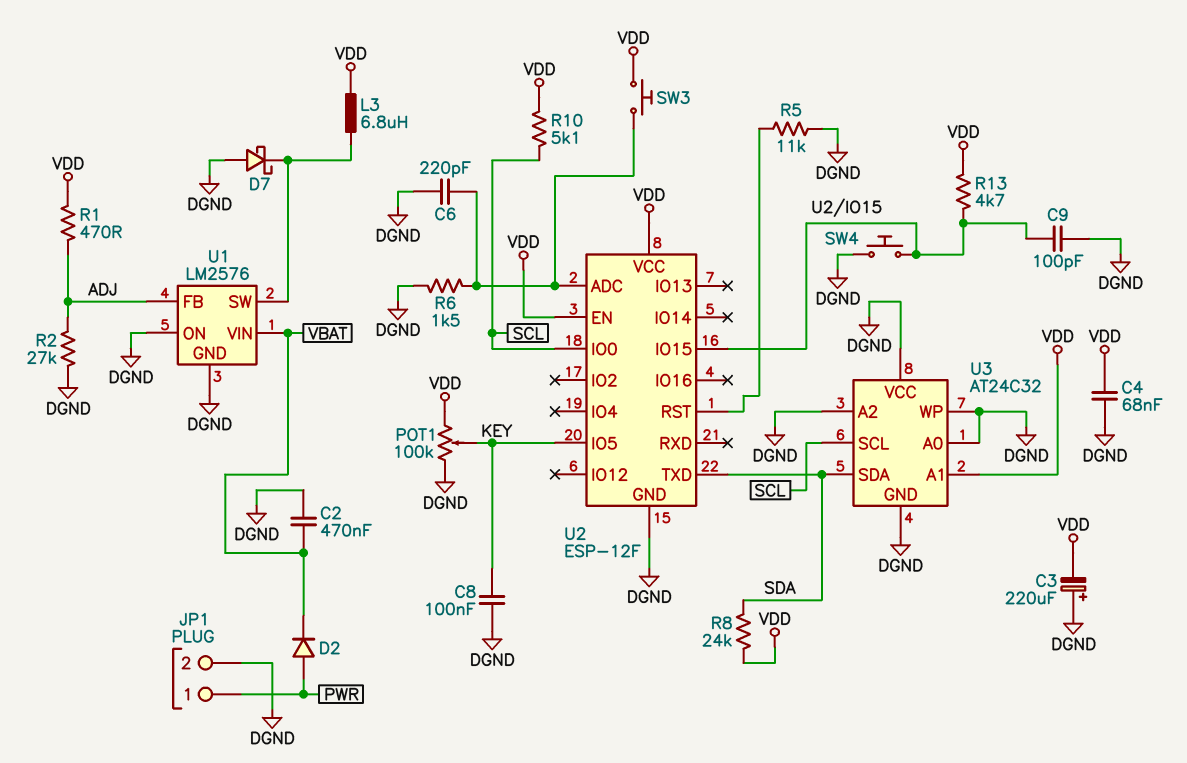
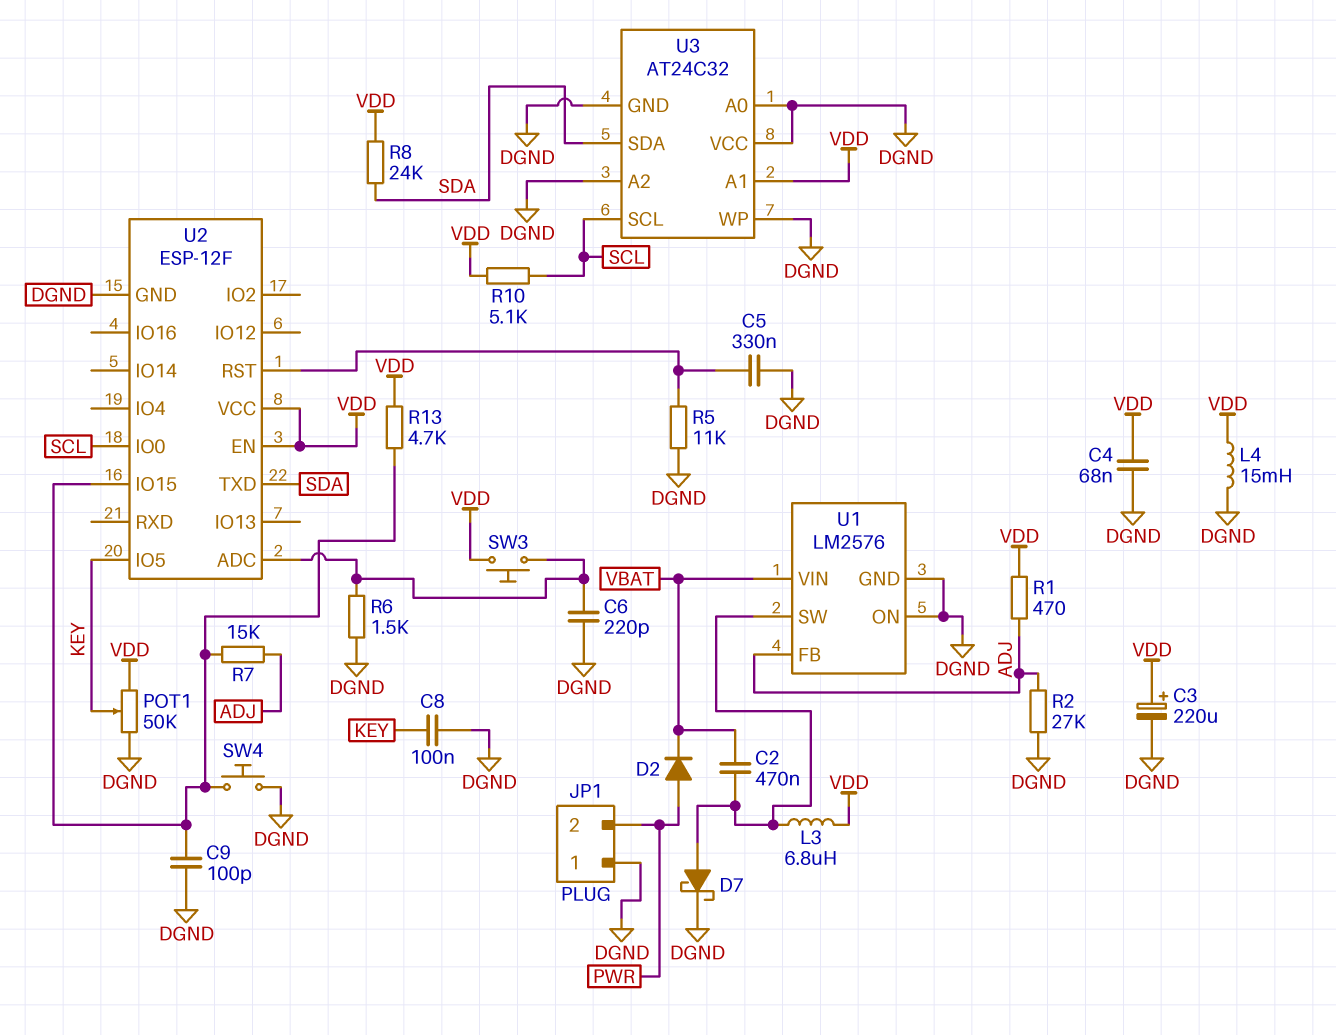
C2: 470nF (DGND, VBAT) -> 470nF (U1/SW, VBAT)
C3: 220uF (plus DGND, minus VDD) -> 220uF (plus VDD, minus DGND)
C5: none -> 330nF (DGND, U2/RST)
D7: schottky (A DGND, K U1/SW) -> schottky (A U1/SW, K DGND)
JP1 pin 1: PWR -> DGND
JP1 pin 2: DGND -> PWR
L4: none -> 15mH (DGND, VDD)
POT1: 100k (DGND, VDD, wiper KEY) -> 50k (DGND, VDD, wiper KEY)
R7: none -> 15k (ADJ, U2/IO15)

